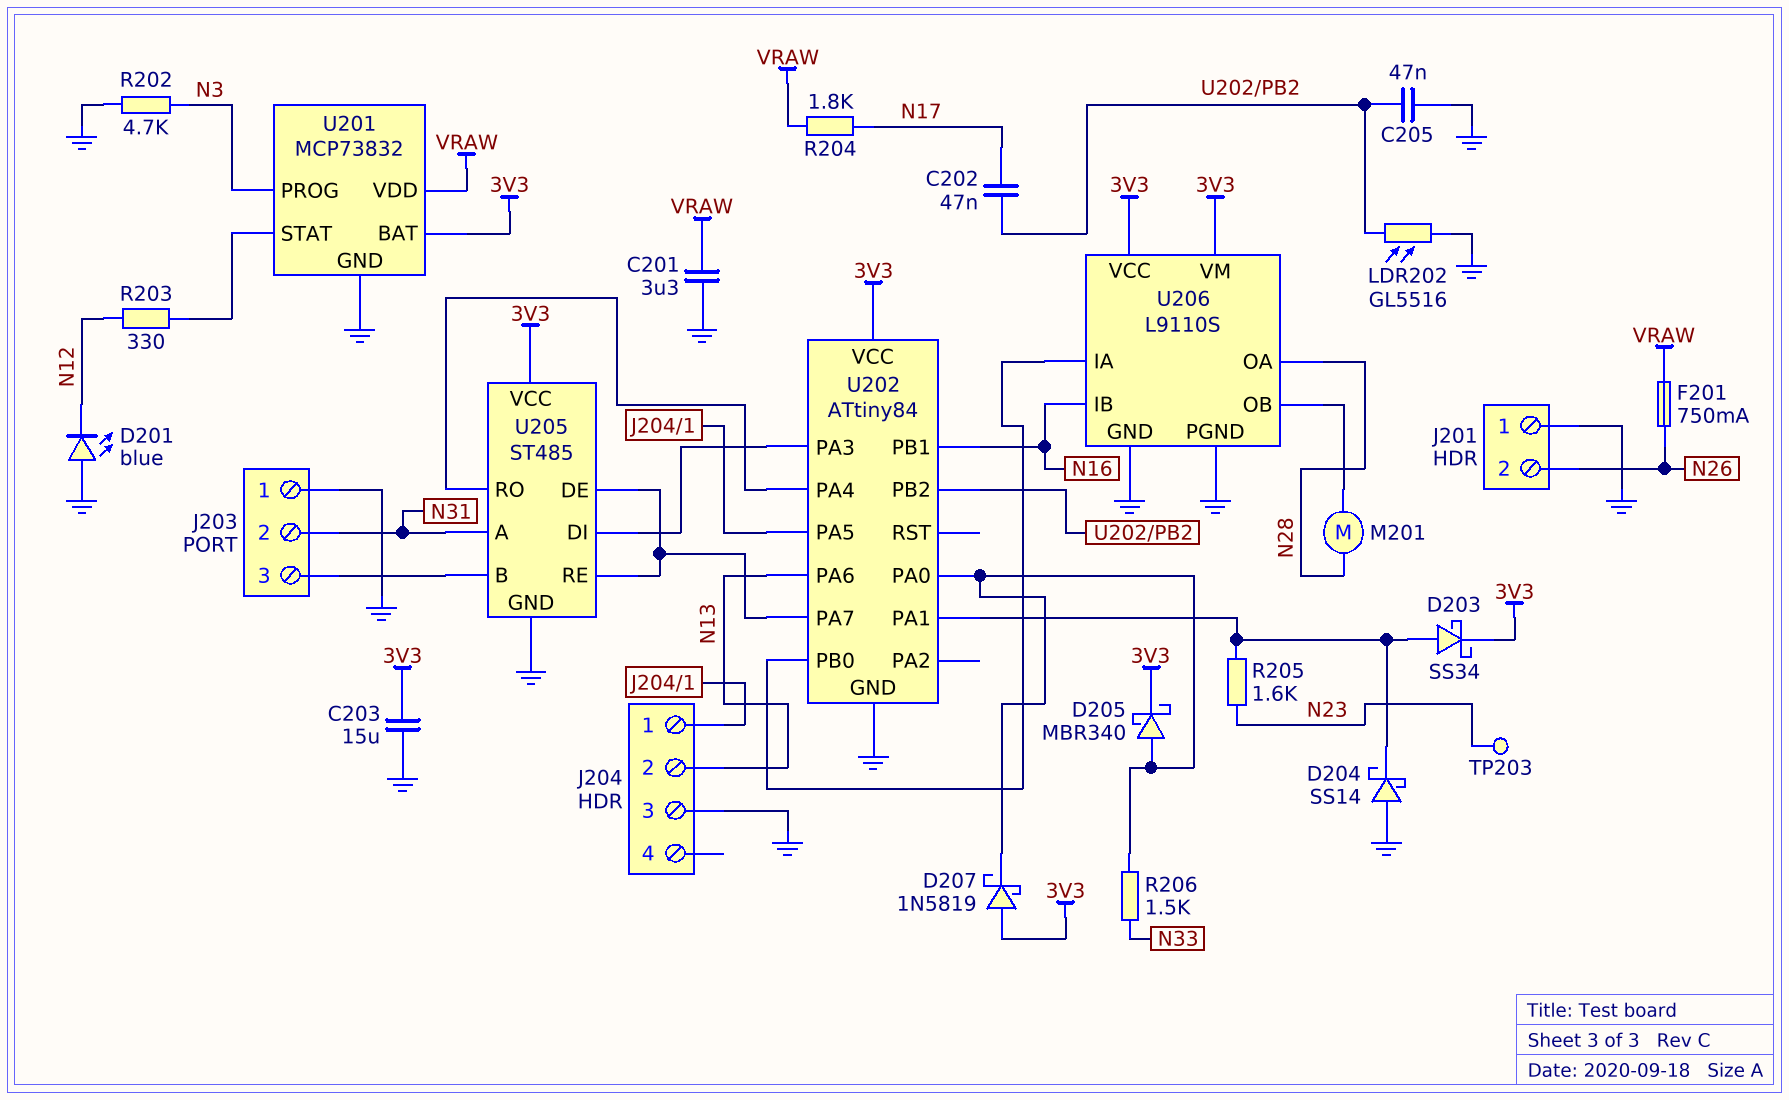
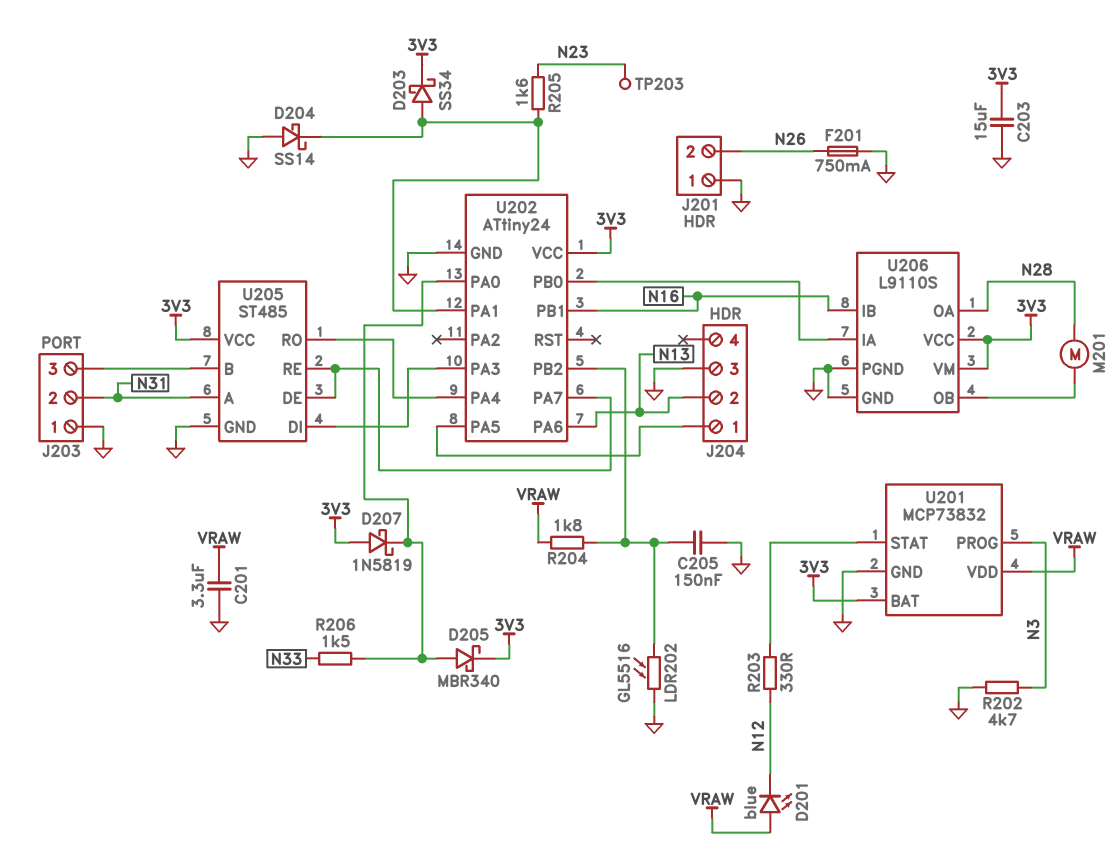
C202: 47nF (N17, U202/PB2) -> none
C205: 47nF (GND, U202/PB2) -> 150nF (GND, U202/PB2)
D201: LED blue (A GND, K N12) -> LED blue (A VRAW, K N12)
F201: 750mA (N26, VRAW) -> 750mA (GND, N26)
R204: 1.8k (N17, VRAW) -> 1.8k (U202/PB2, VRAW)
U202: ATtiny84 -> ATtiny24

